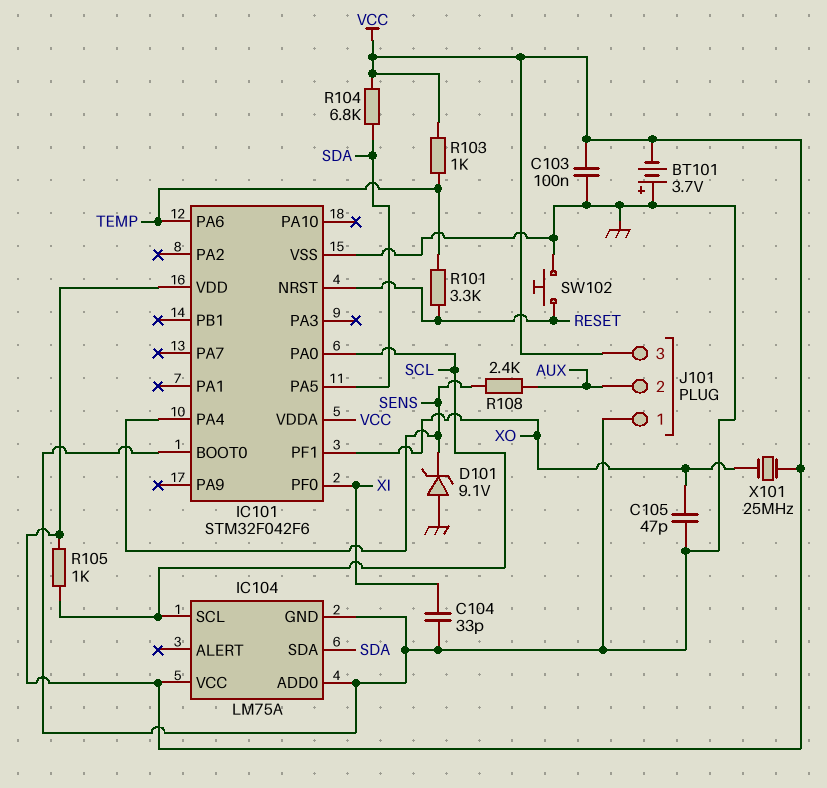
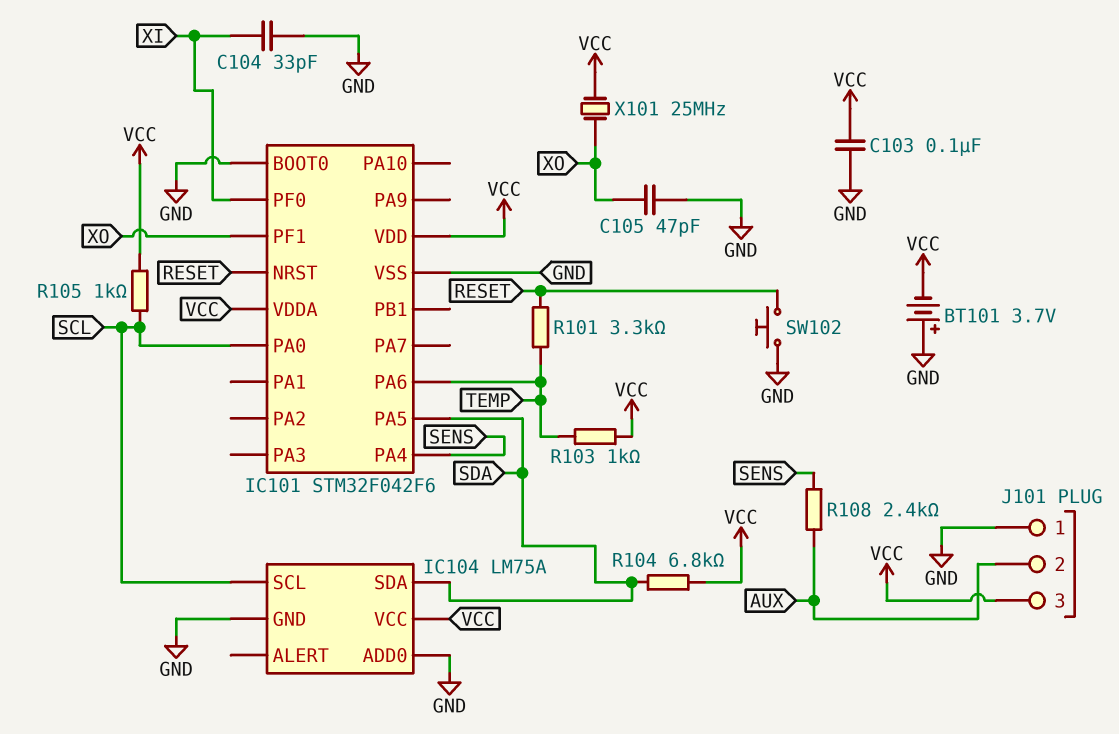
D101: zener 9.1V (A GND, K SENS) -> none

